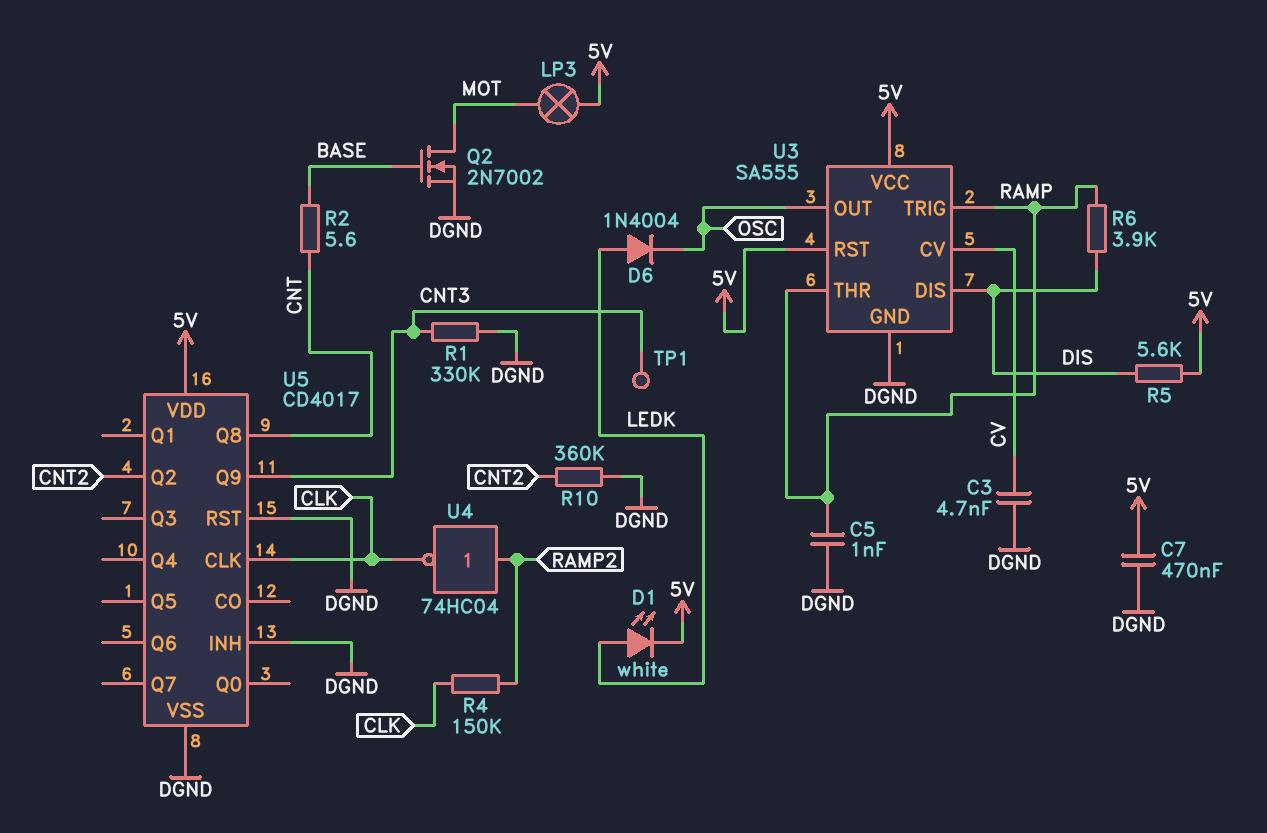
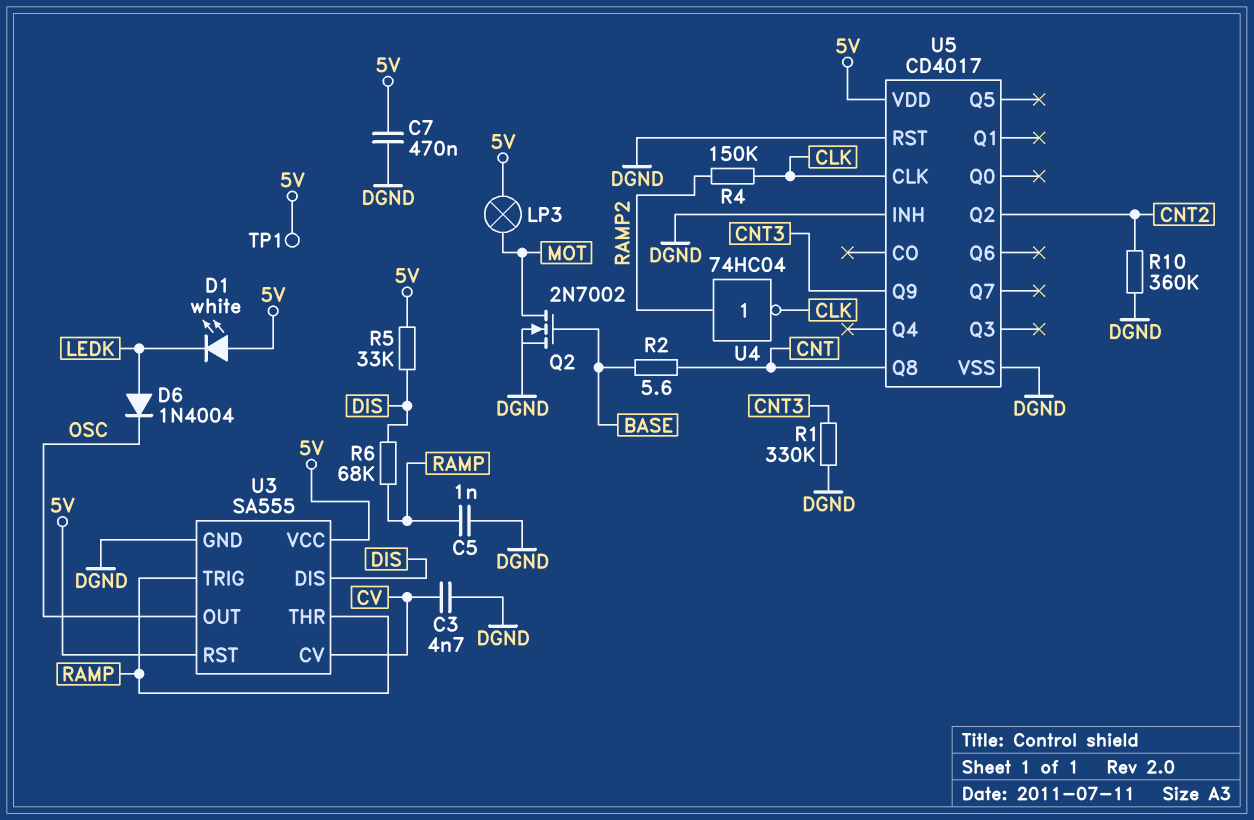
D1: LED white (A LEDK, K 5V) -> LED white (A 5V, K LEDK)
R5: 5.6k (5V, DIS) -> 33k (5V, DIS)
R6: 3.9k (DIS, RAMP) -> 68k (DIS, RAMP)
TP1: test point (CNT3) -> test point (5V)

